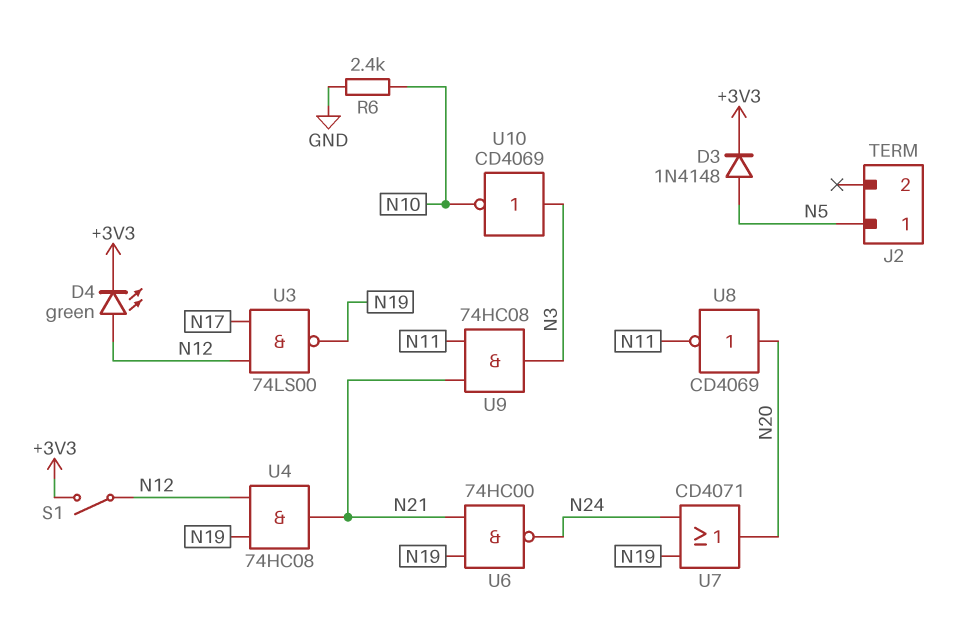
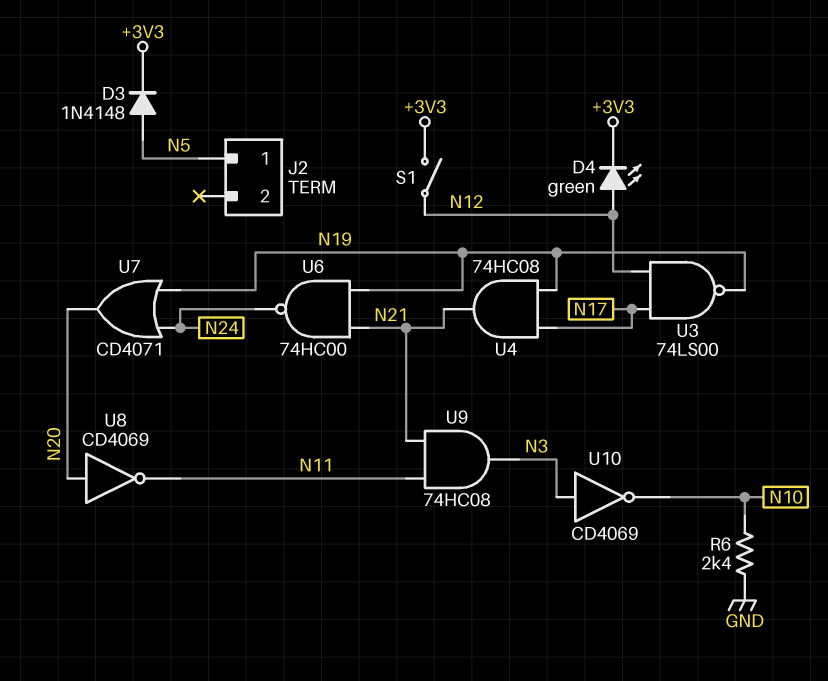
U4: AND 74HC08 (in N12, in N19, out N21) -> AND 74HC08 (in N17, in N19, out N21)

